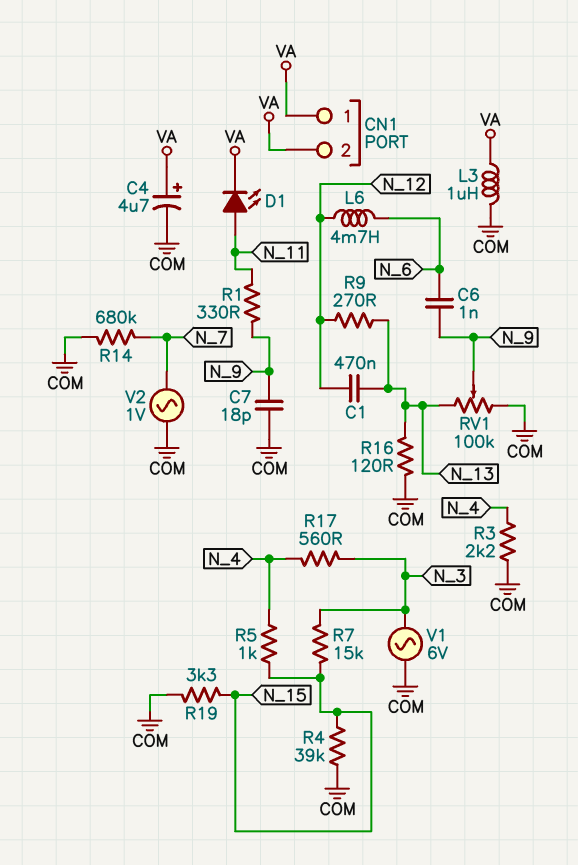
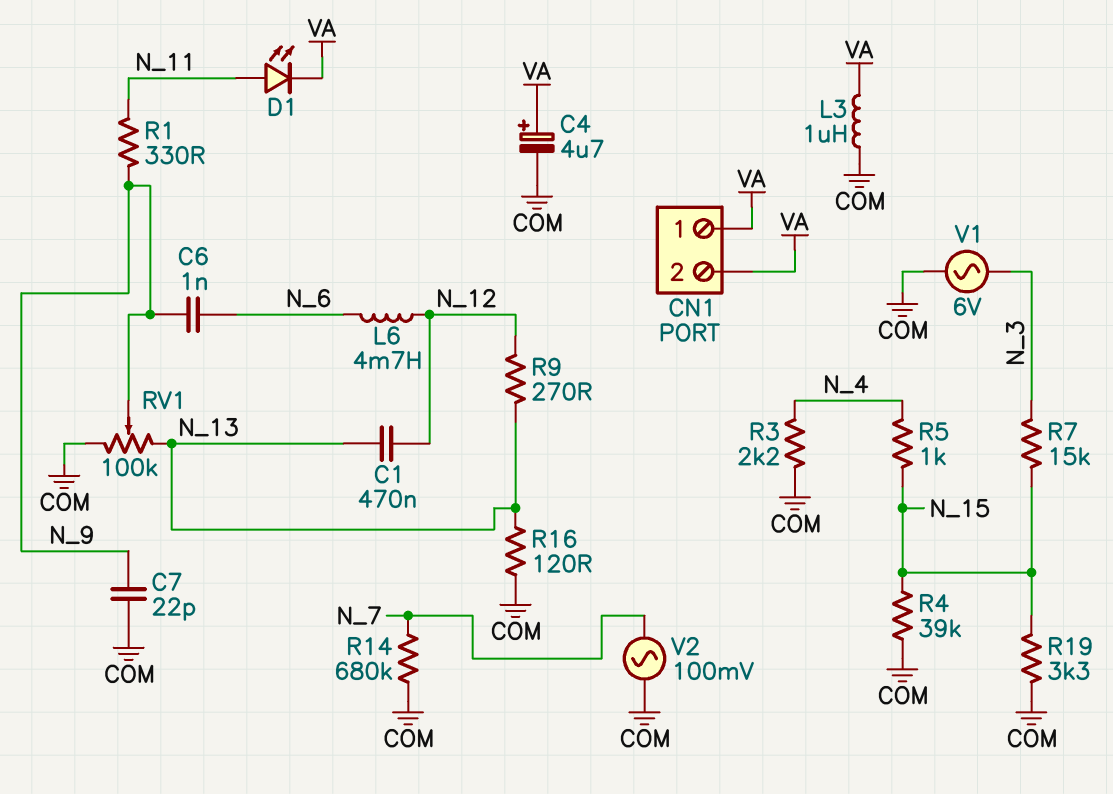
C7: 18pF (COM, N_9) -> 22pF (COM, N_9)
R17: 560 (N_3, N_4) -> none
V2: AC 1V (COM, N_7) -> AC 100mV (COM, N_7)

